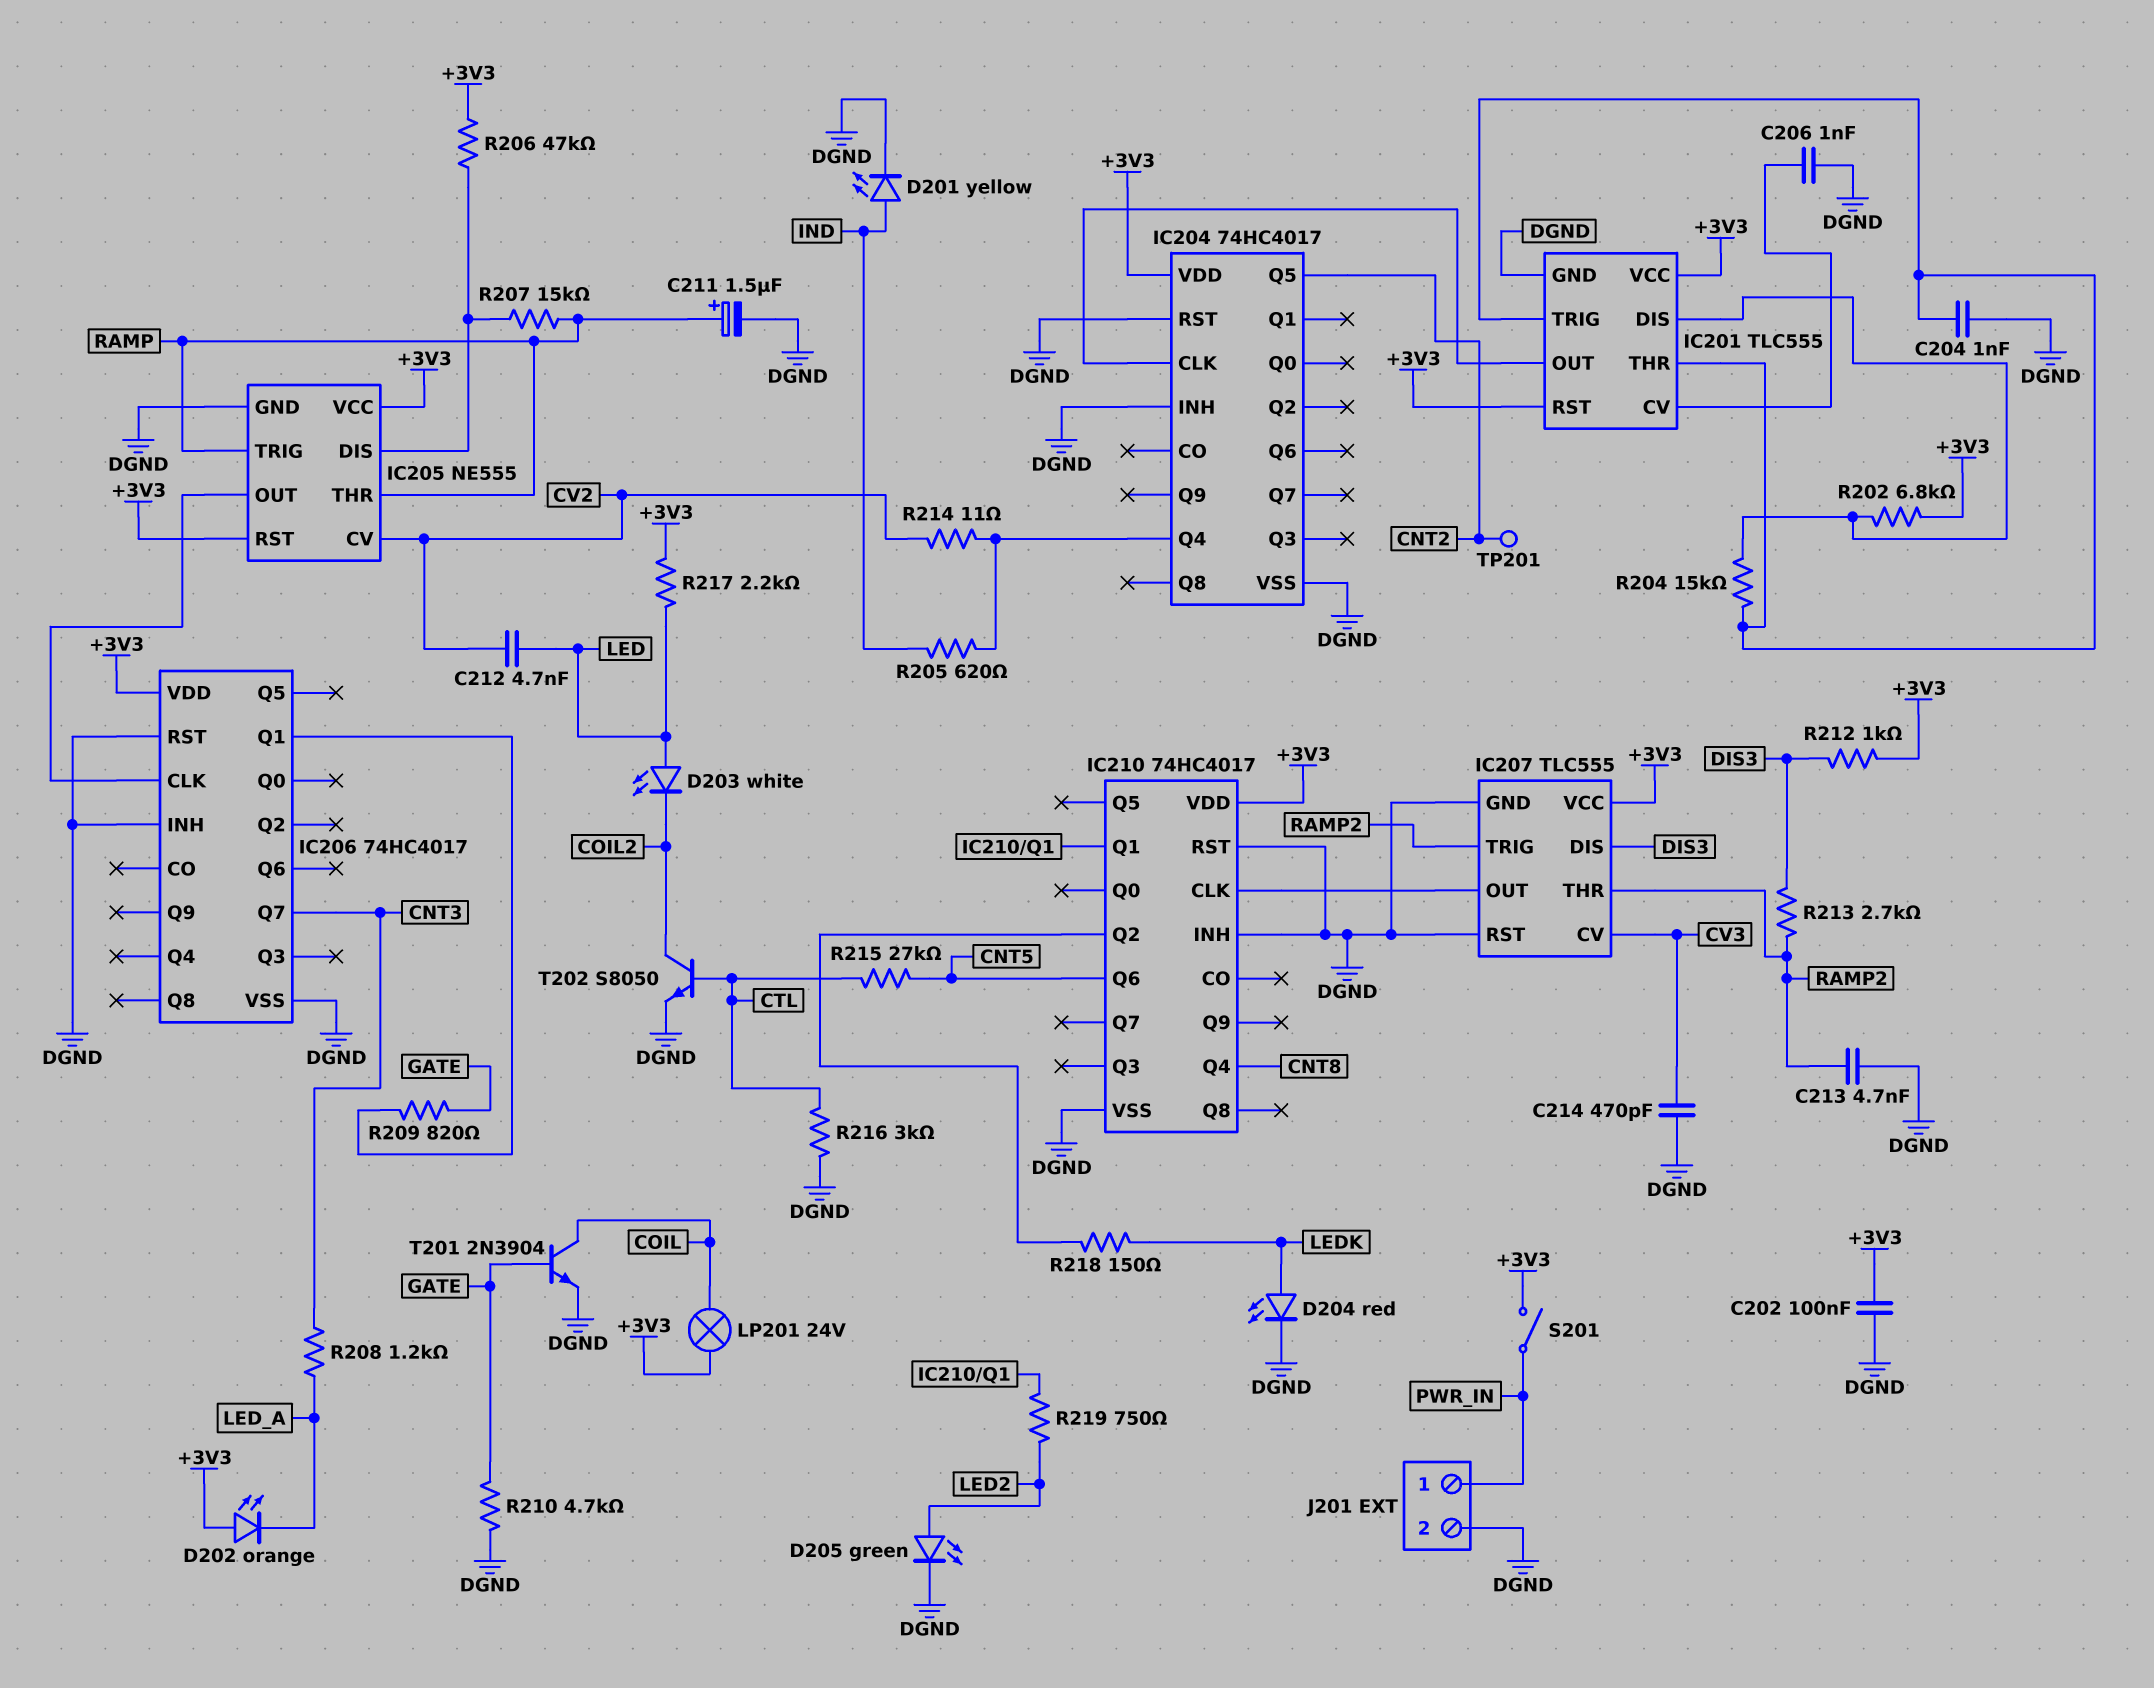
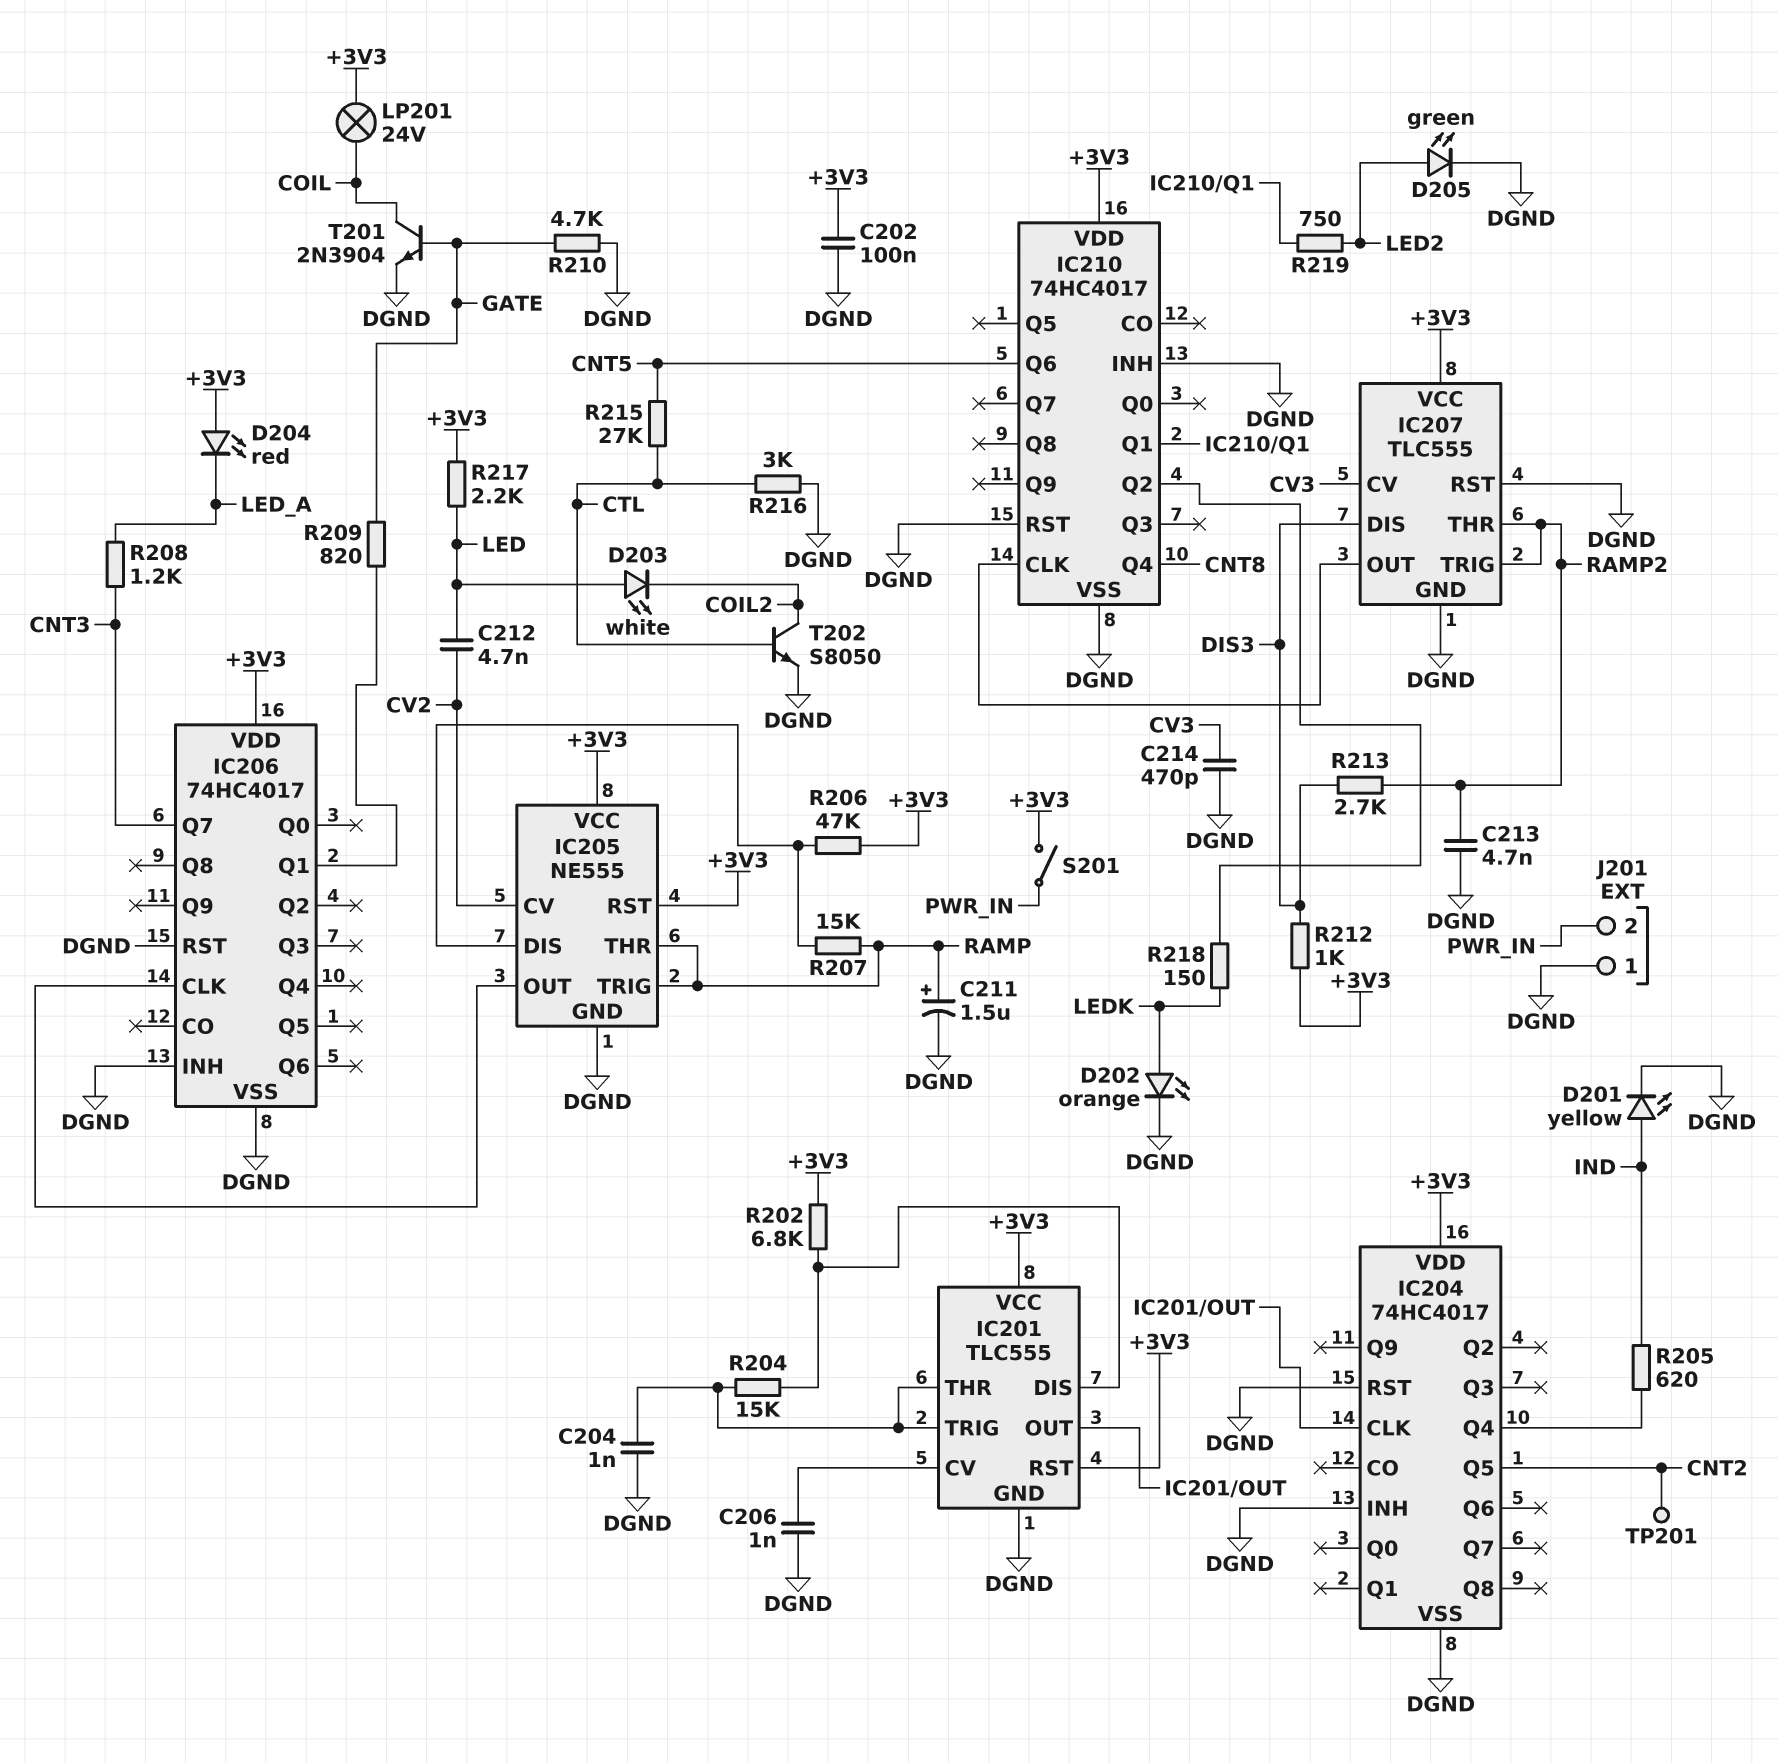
D202: LED orange (A +3V3, K LED_A) -> LED orange (A LEDK, K DGND)
D204: LED red (A LEDK, K DGND) -> LED red (A +3V3, K LED_A)
J201 pin 1: PWR_IN -> DGND
J201 pin 2: DGND -> PWR_IN
R214: 11 (CV2, IC204/Q4) -> none

